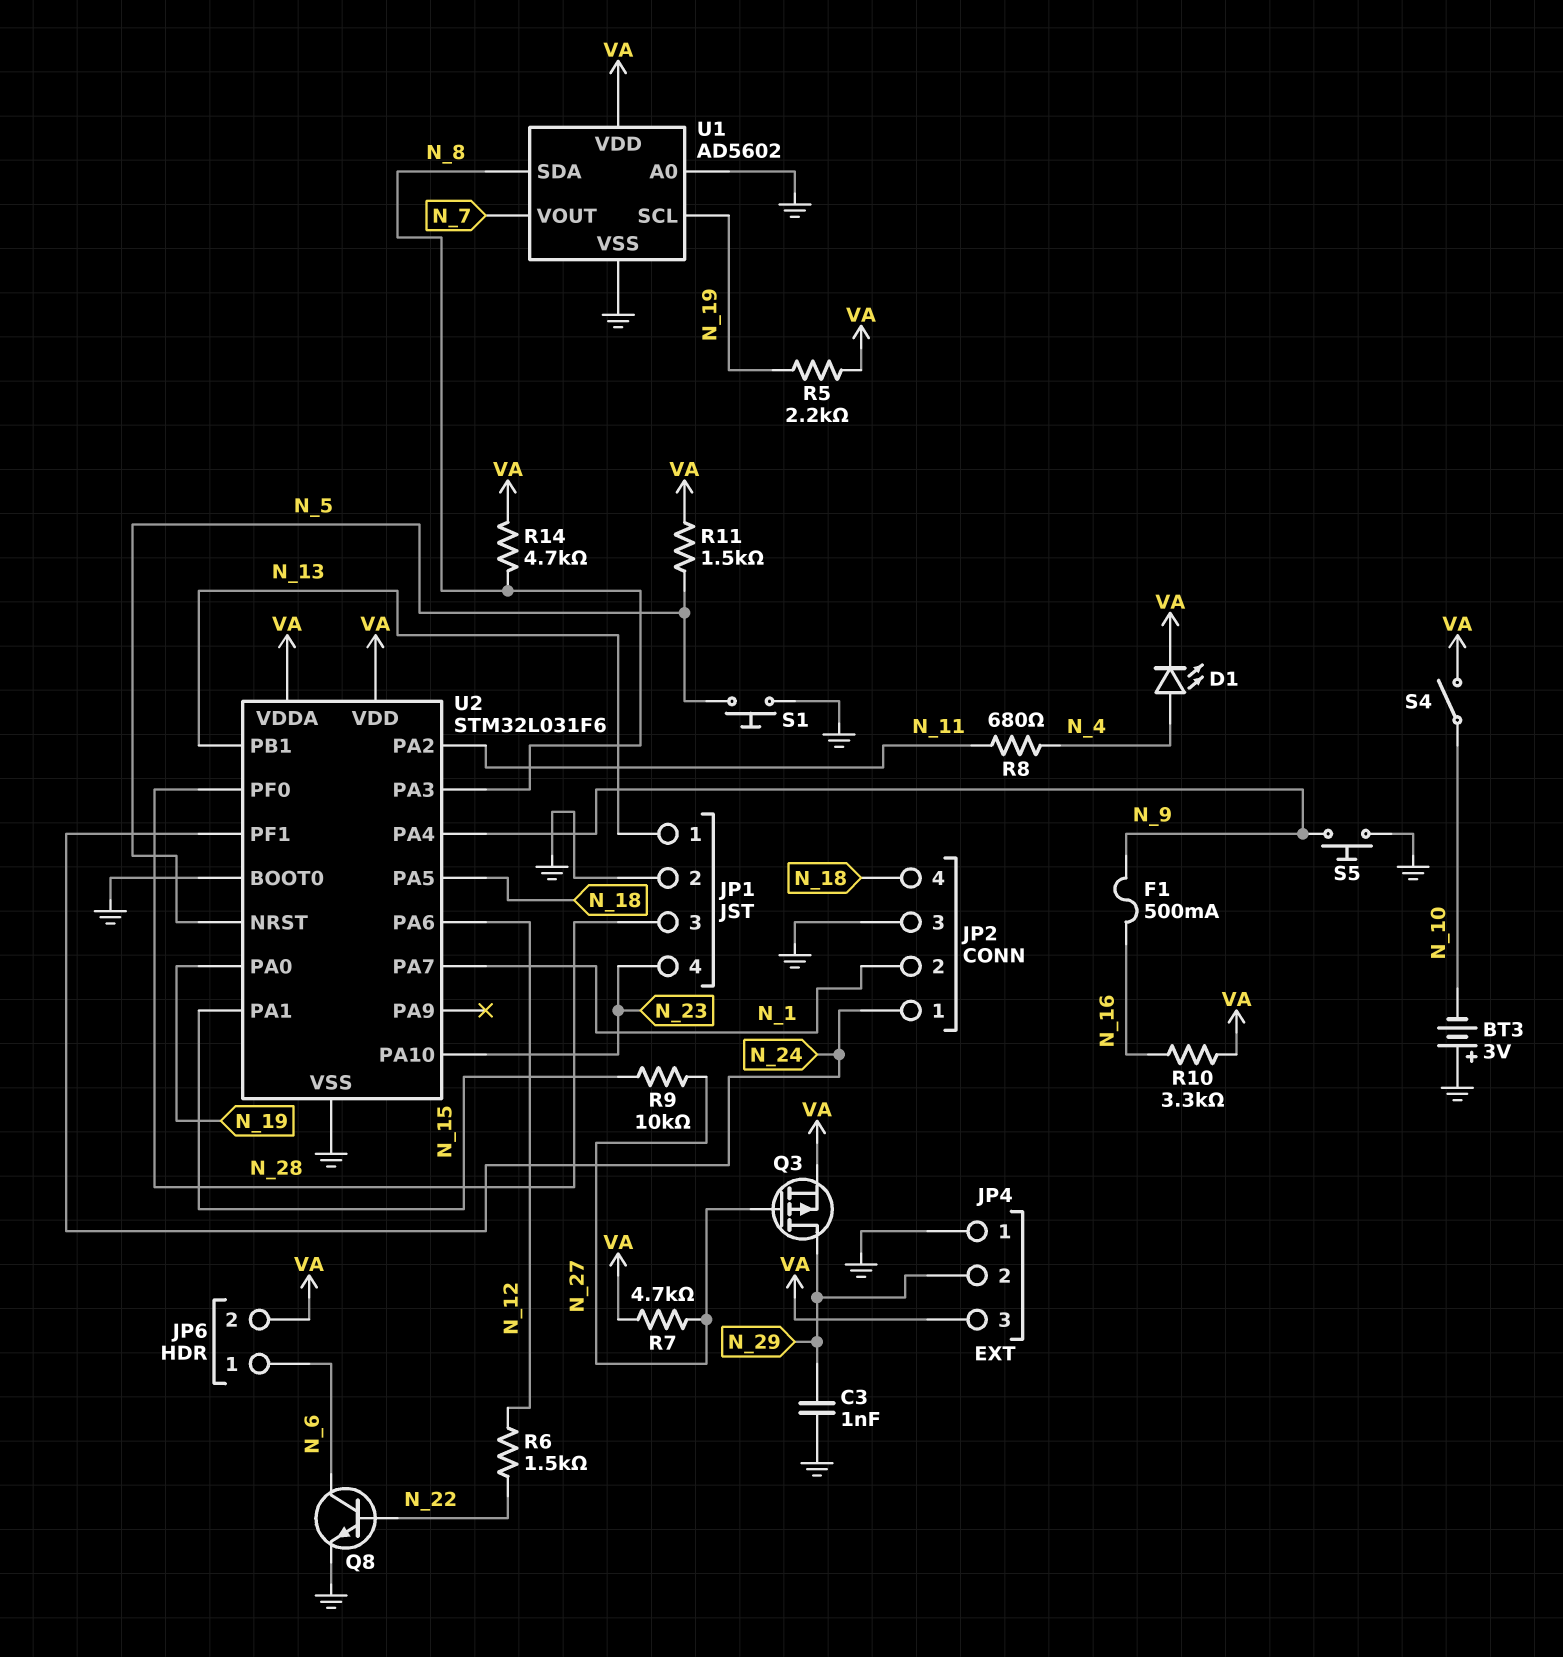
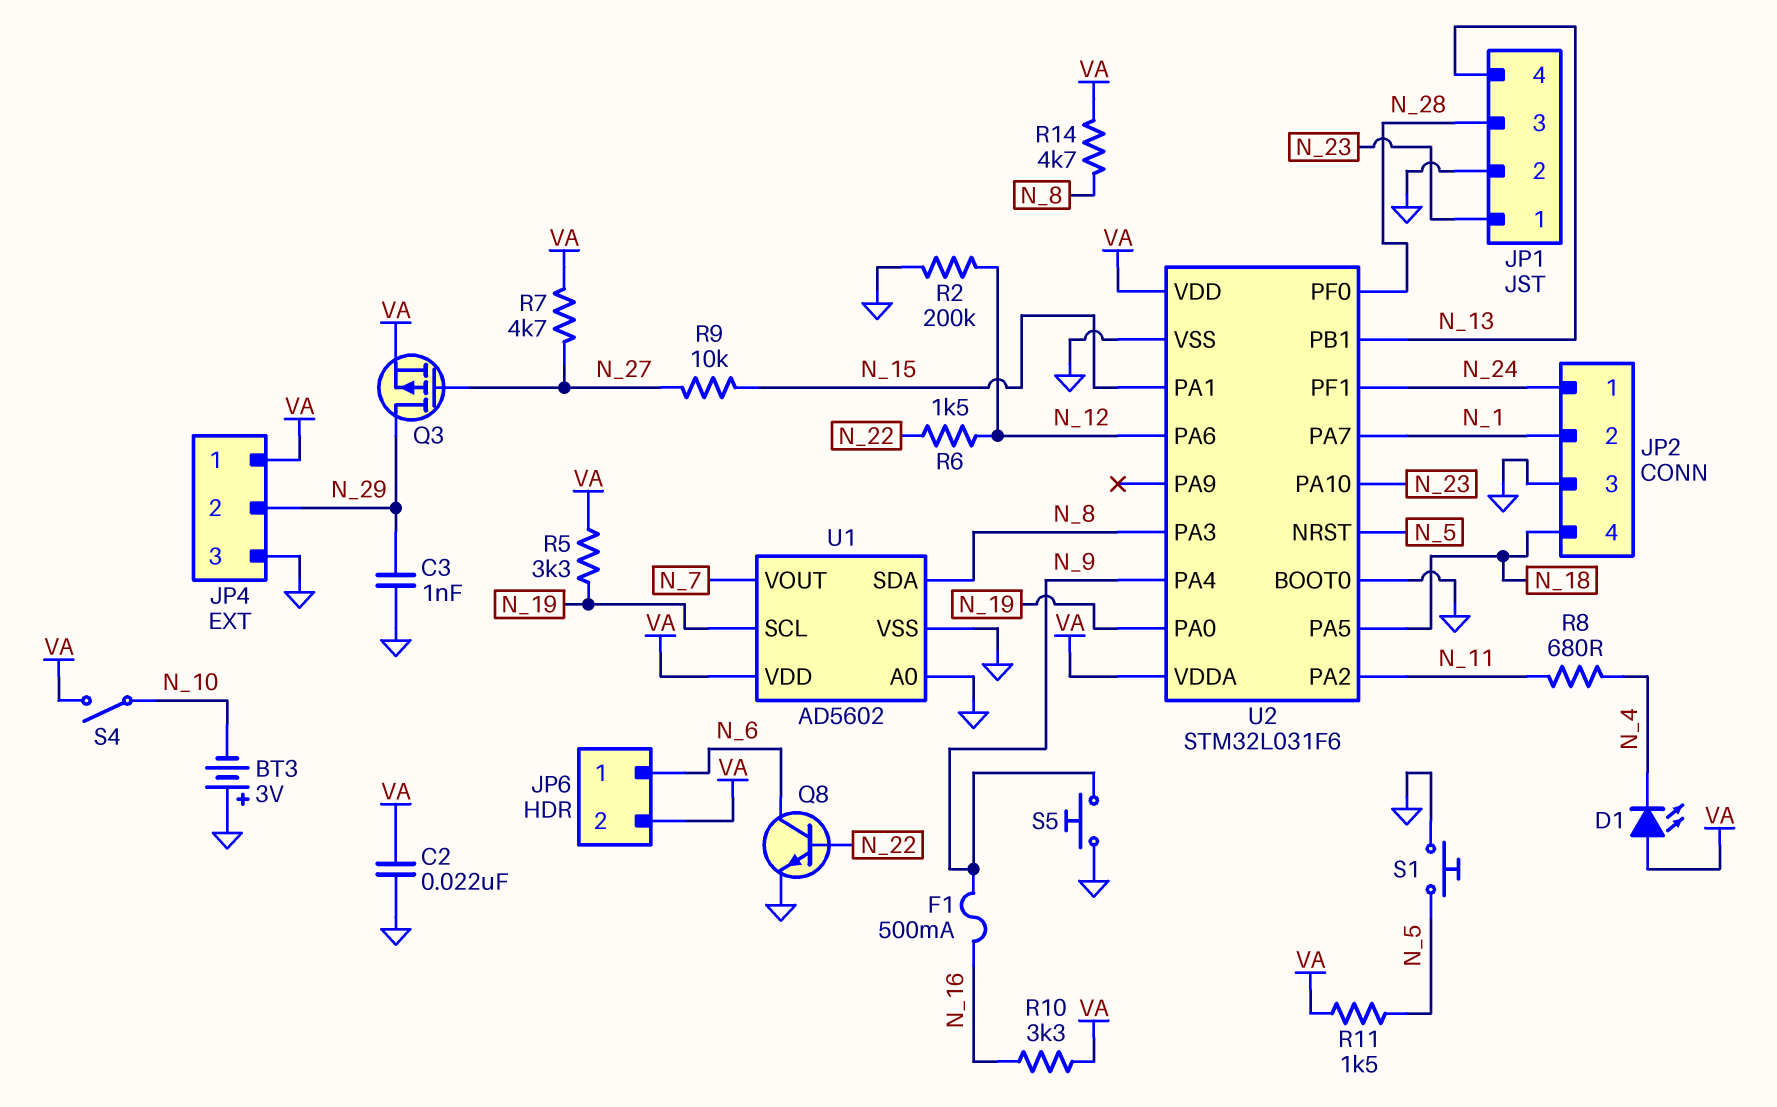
C2: none -> 22nF (GND, VA)
D1: LED (A N_4, K VA) -> LED (A VA, K N_4)
JP1 pin 1: N_13 -> N_23
JP1 pin 4: N_23 -> N_13
JP4 pin 1: GND -> VA
JP4 pin 3: VA -> GND
R2: none -> 200k (GND, N_12)
R5: 2.2k (N_19, VA) -> 3.3k (N_19, VA)

